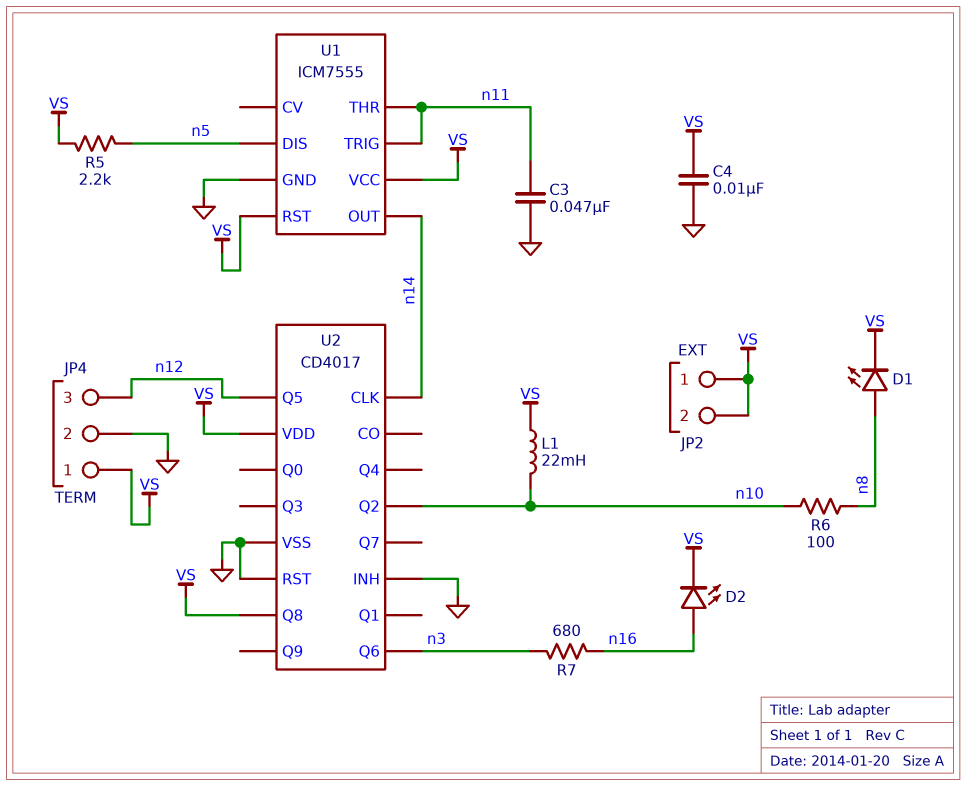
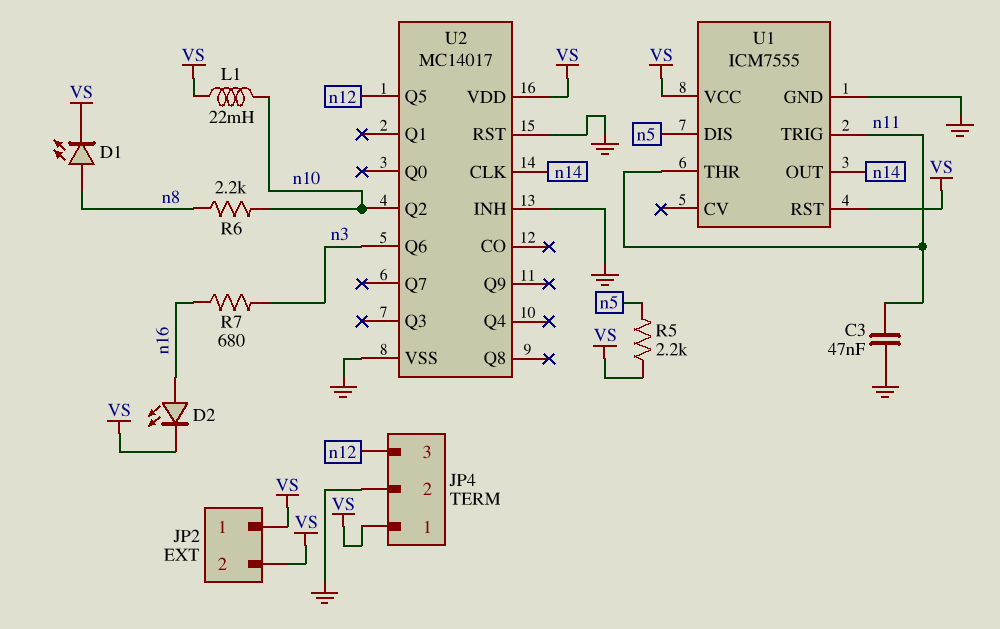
C4: 10nF (GND, VS) -> none
R6: 100 (n8, n10) -> 2.2k (n8, n10)
U2: CD4017 -> MC14017
U2 pin Q8: VS -> none

